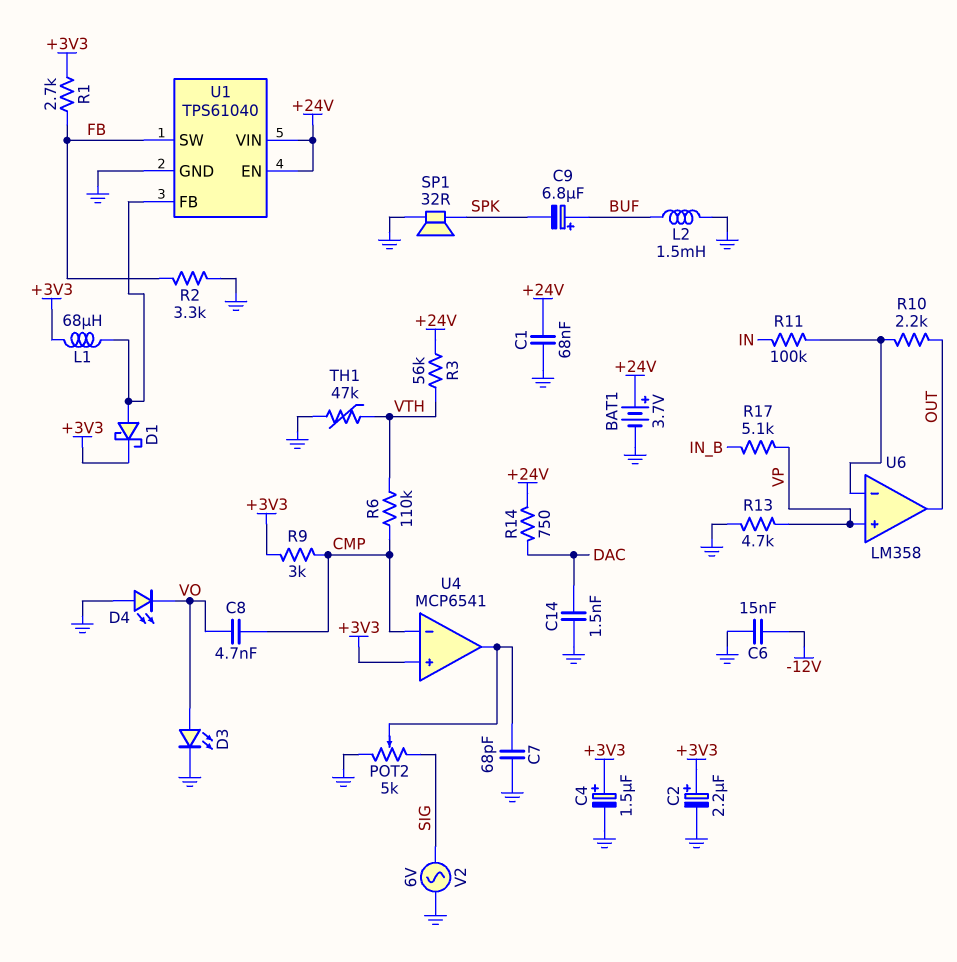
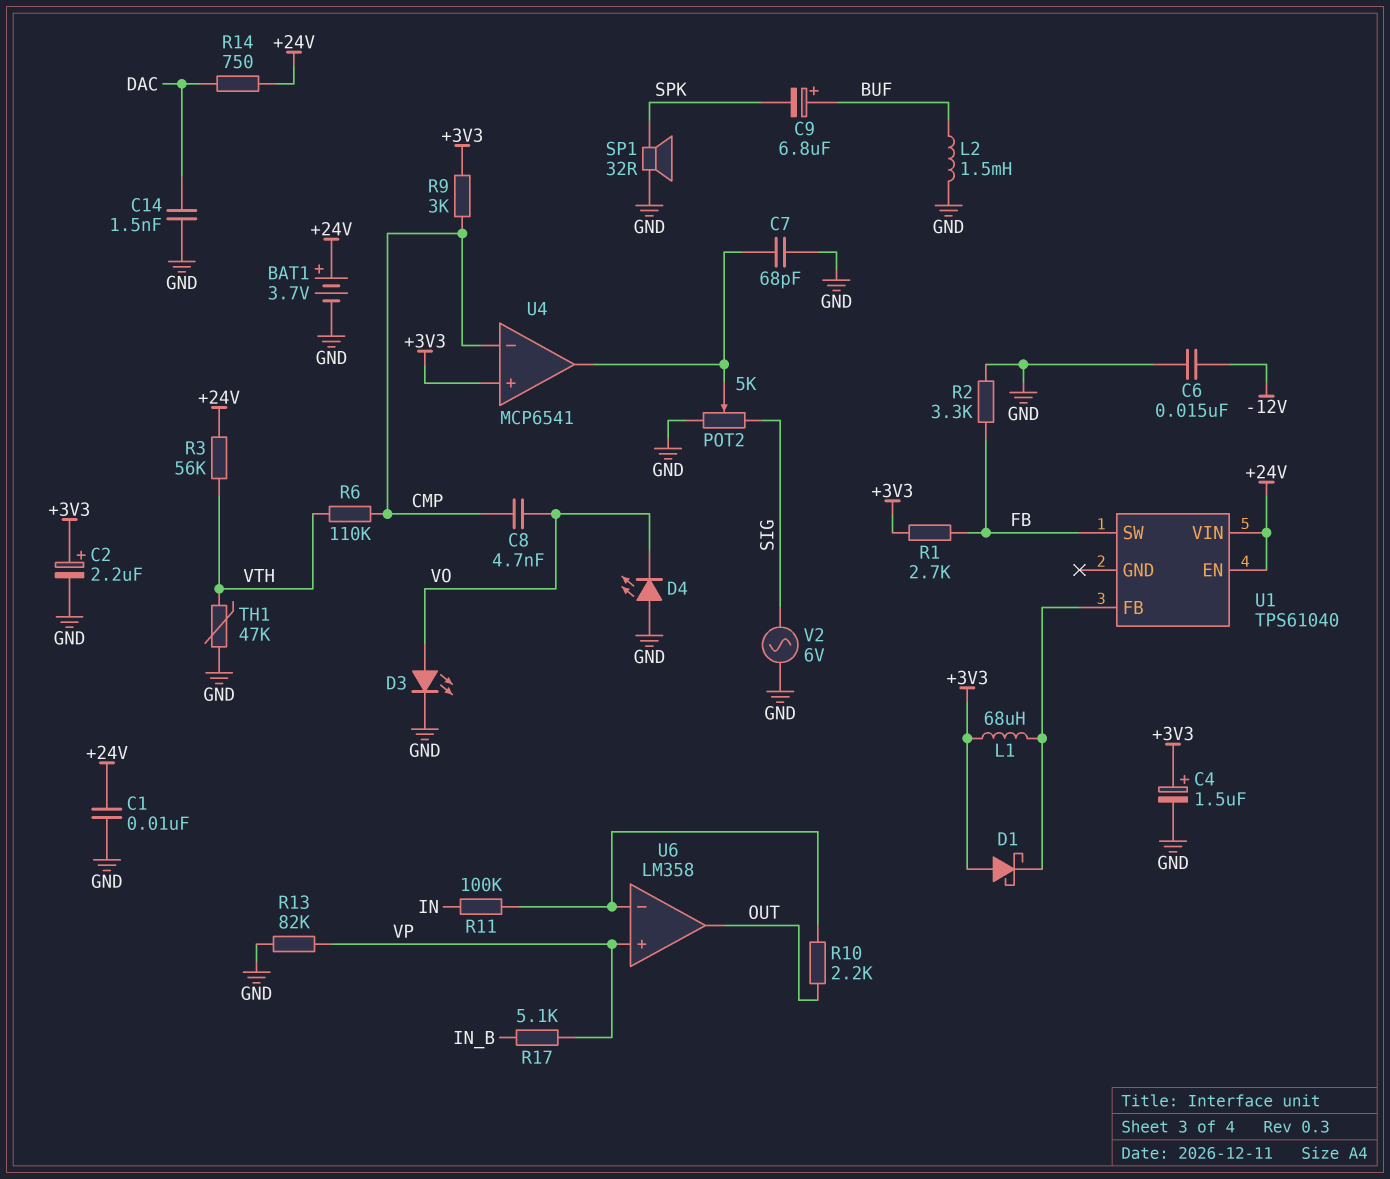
C1: 68nF (+24V, GND) -> 10nF (+24V, GND)
D1: schottky (A U1/FB, K +3V3) -> schottky (A +3V3, K U1/FB)
R13: 4.7k (GND, VP) -> 82k (GND, VP)
U1 pin GND: GND -> none

